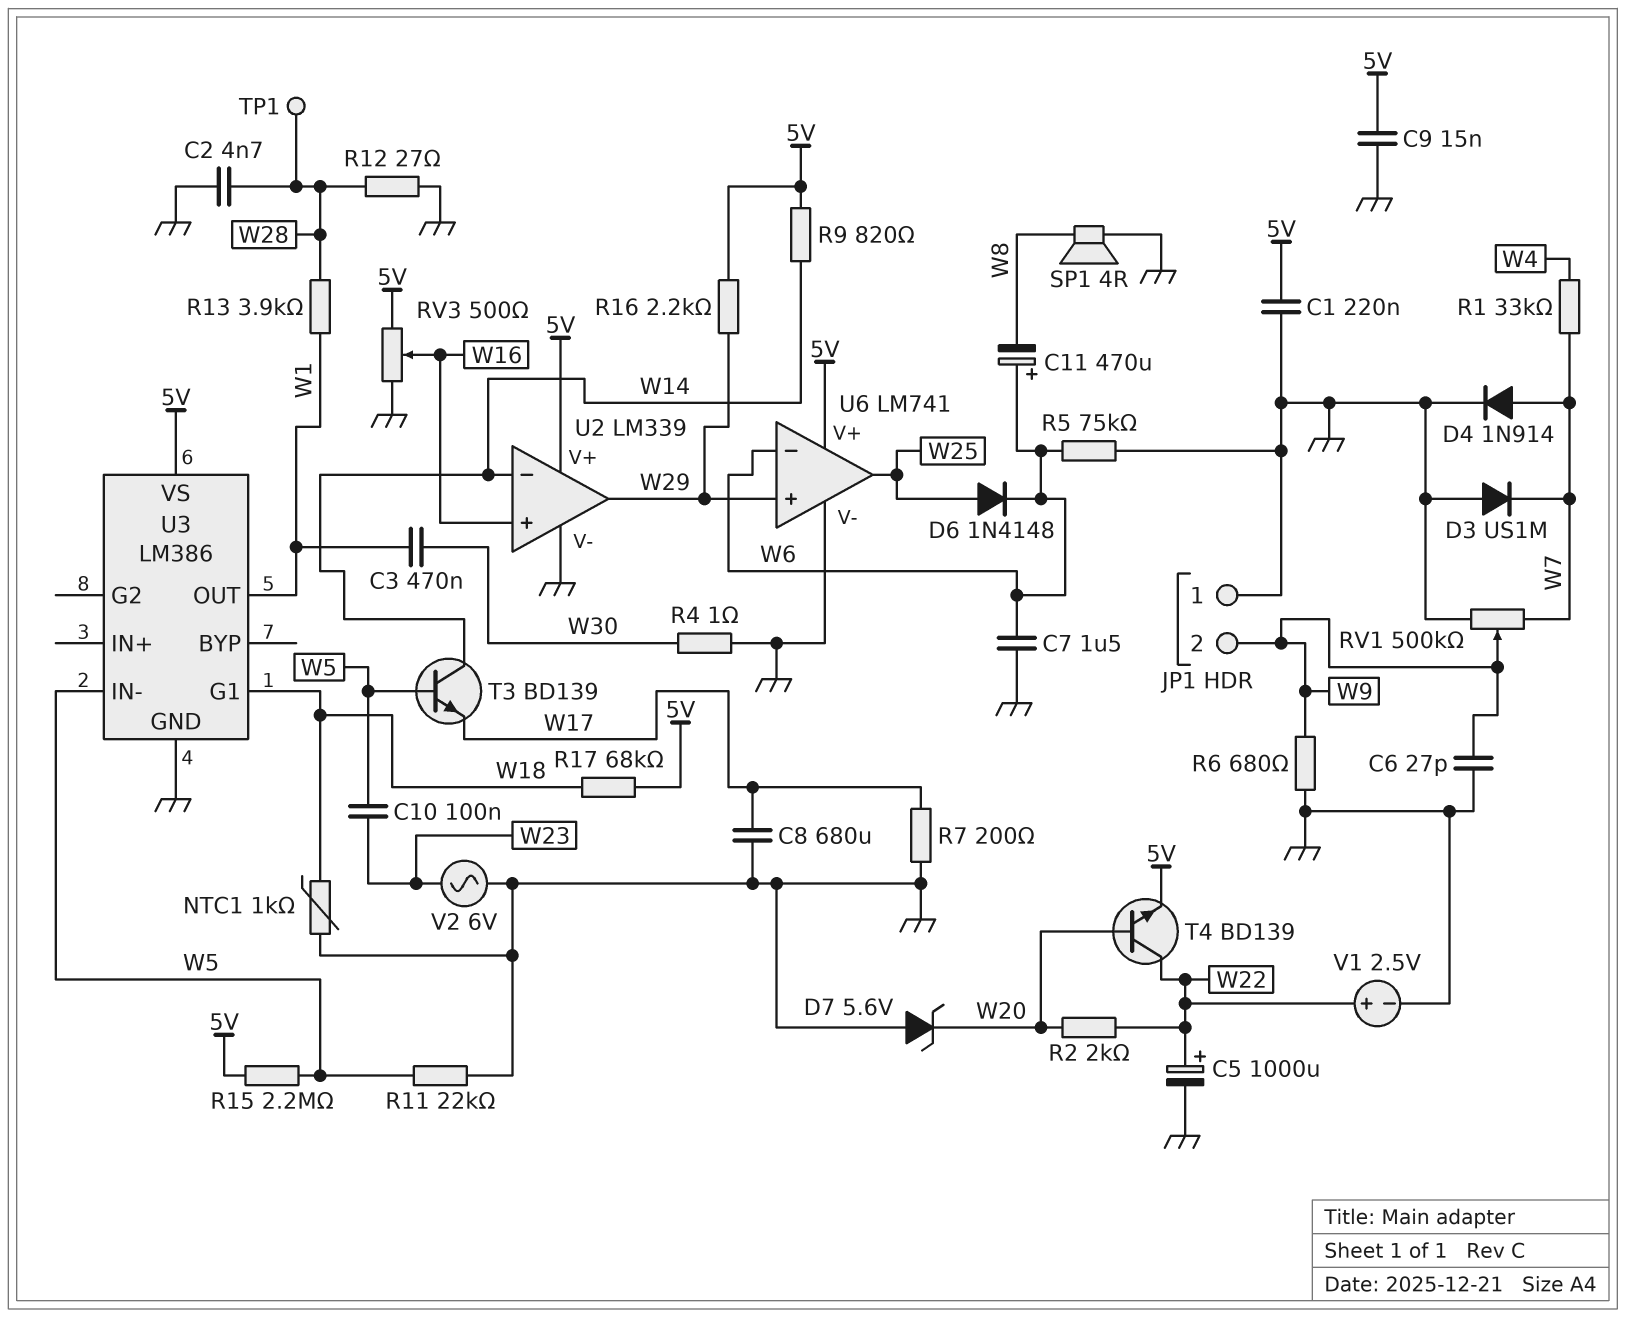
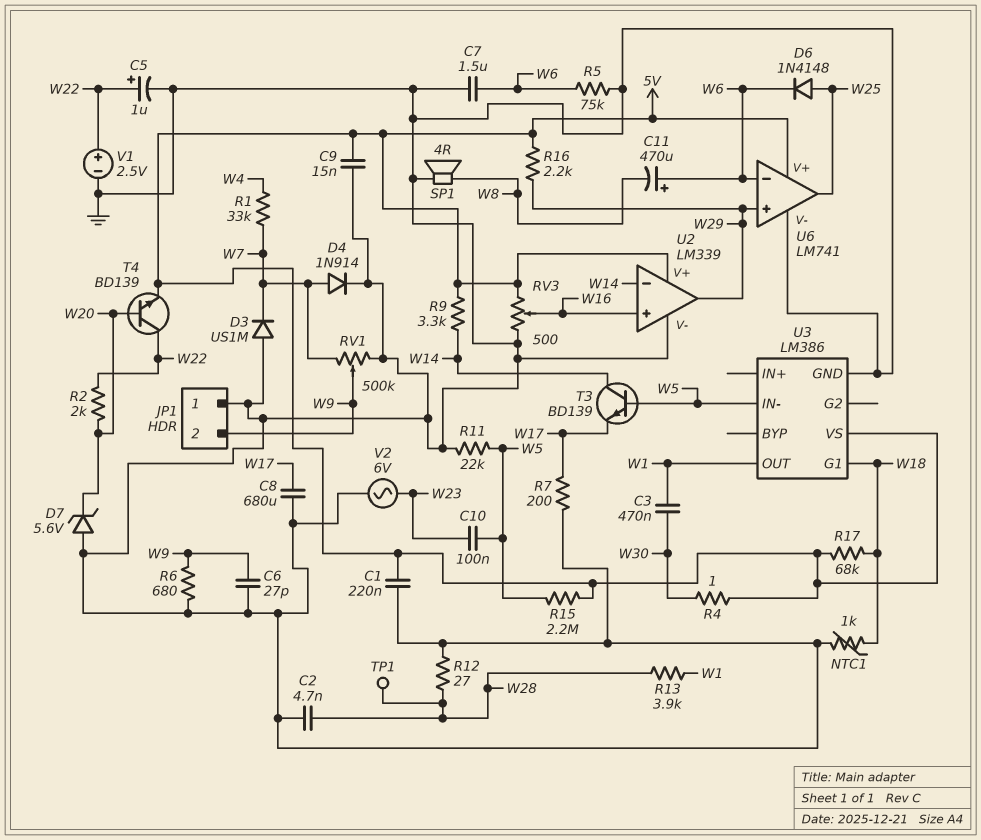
C5: 1000uF (plus W22, minus GND) -> 1uF (plus W22, minus GND)
R4: 1 (GND, W30) -> 1 (5V, W30)
R9: 820 (5V, W14) -> 3.3k (5V, W14)

